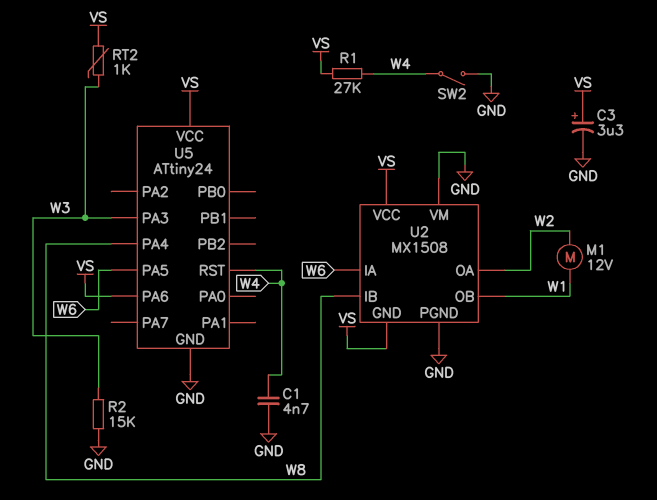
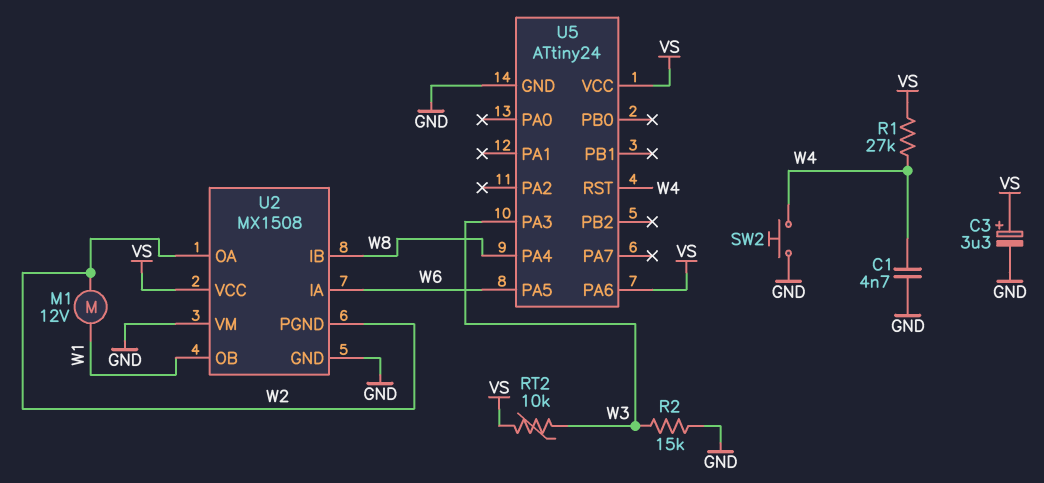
RT2: 1k (VS, W3) -> 10k (VS, W3)
SW2: switch (GND, W4) -> button (GND, W4)
U2 pin GND: VS -> GND
U2 pin PGND: GND -> W2

